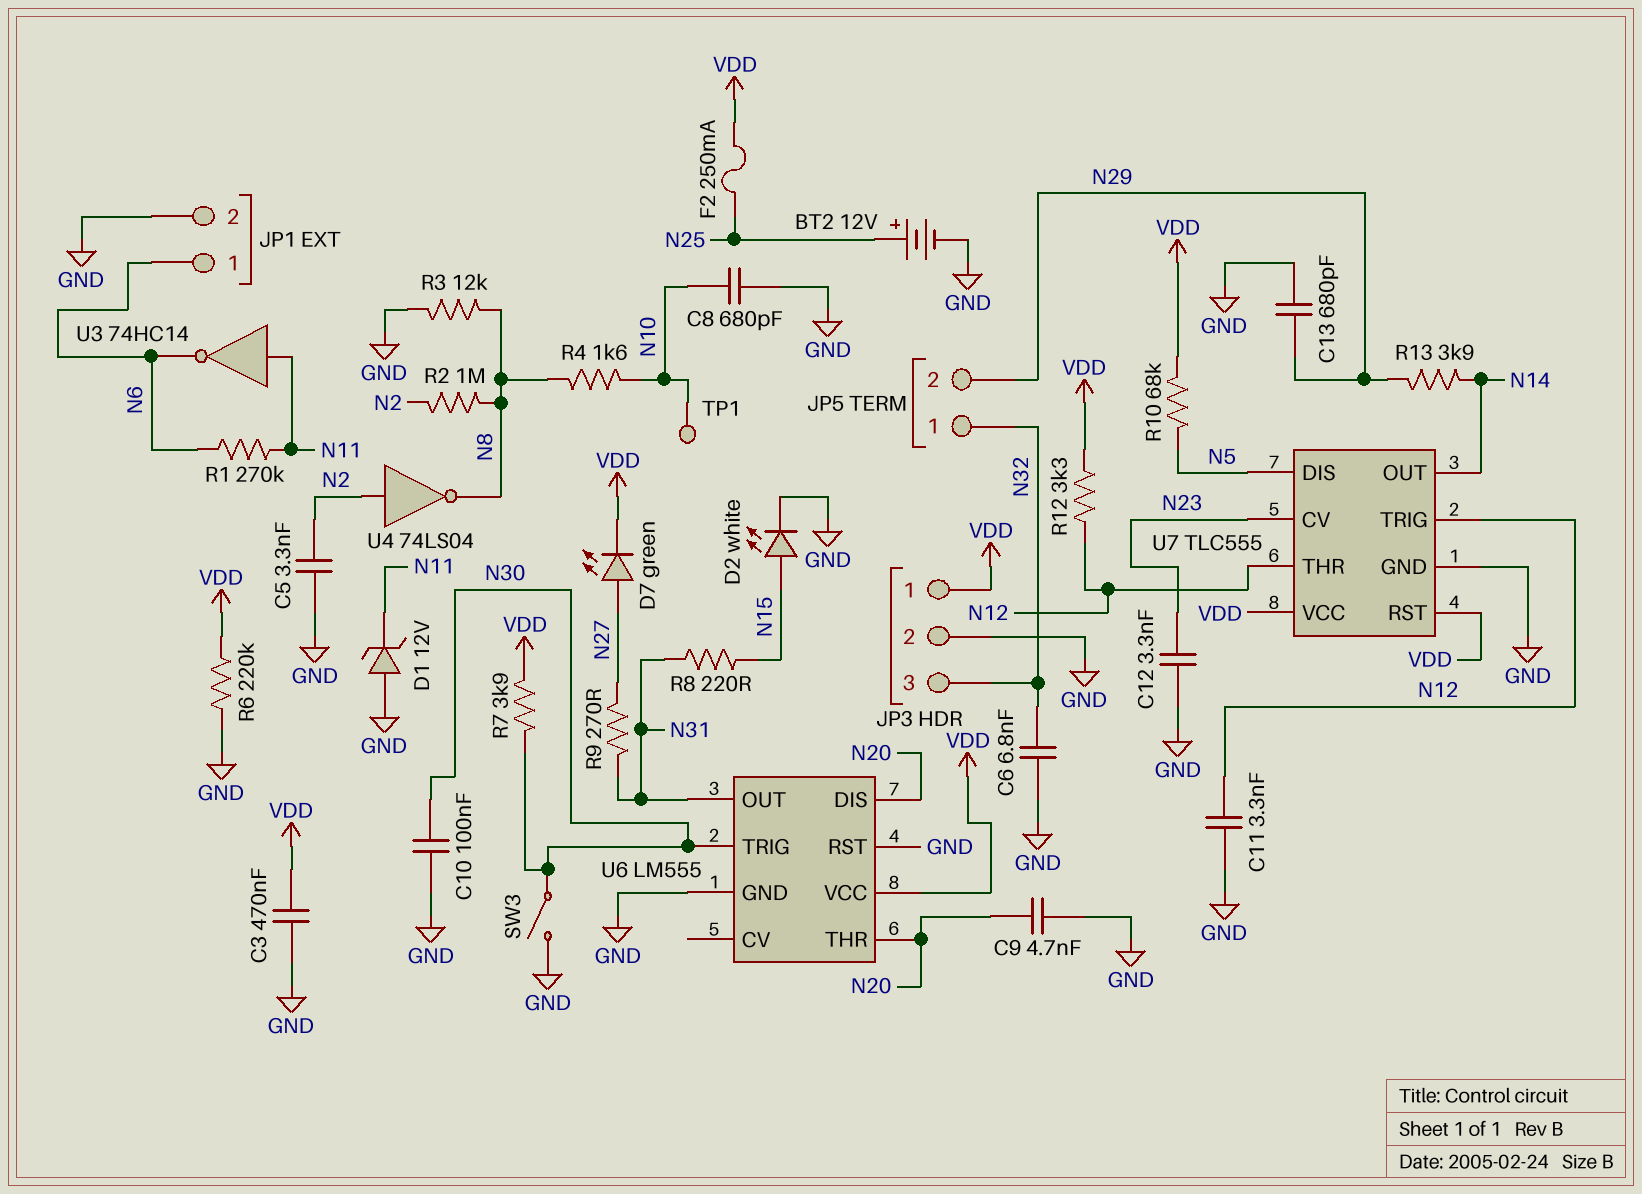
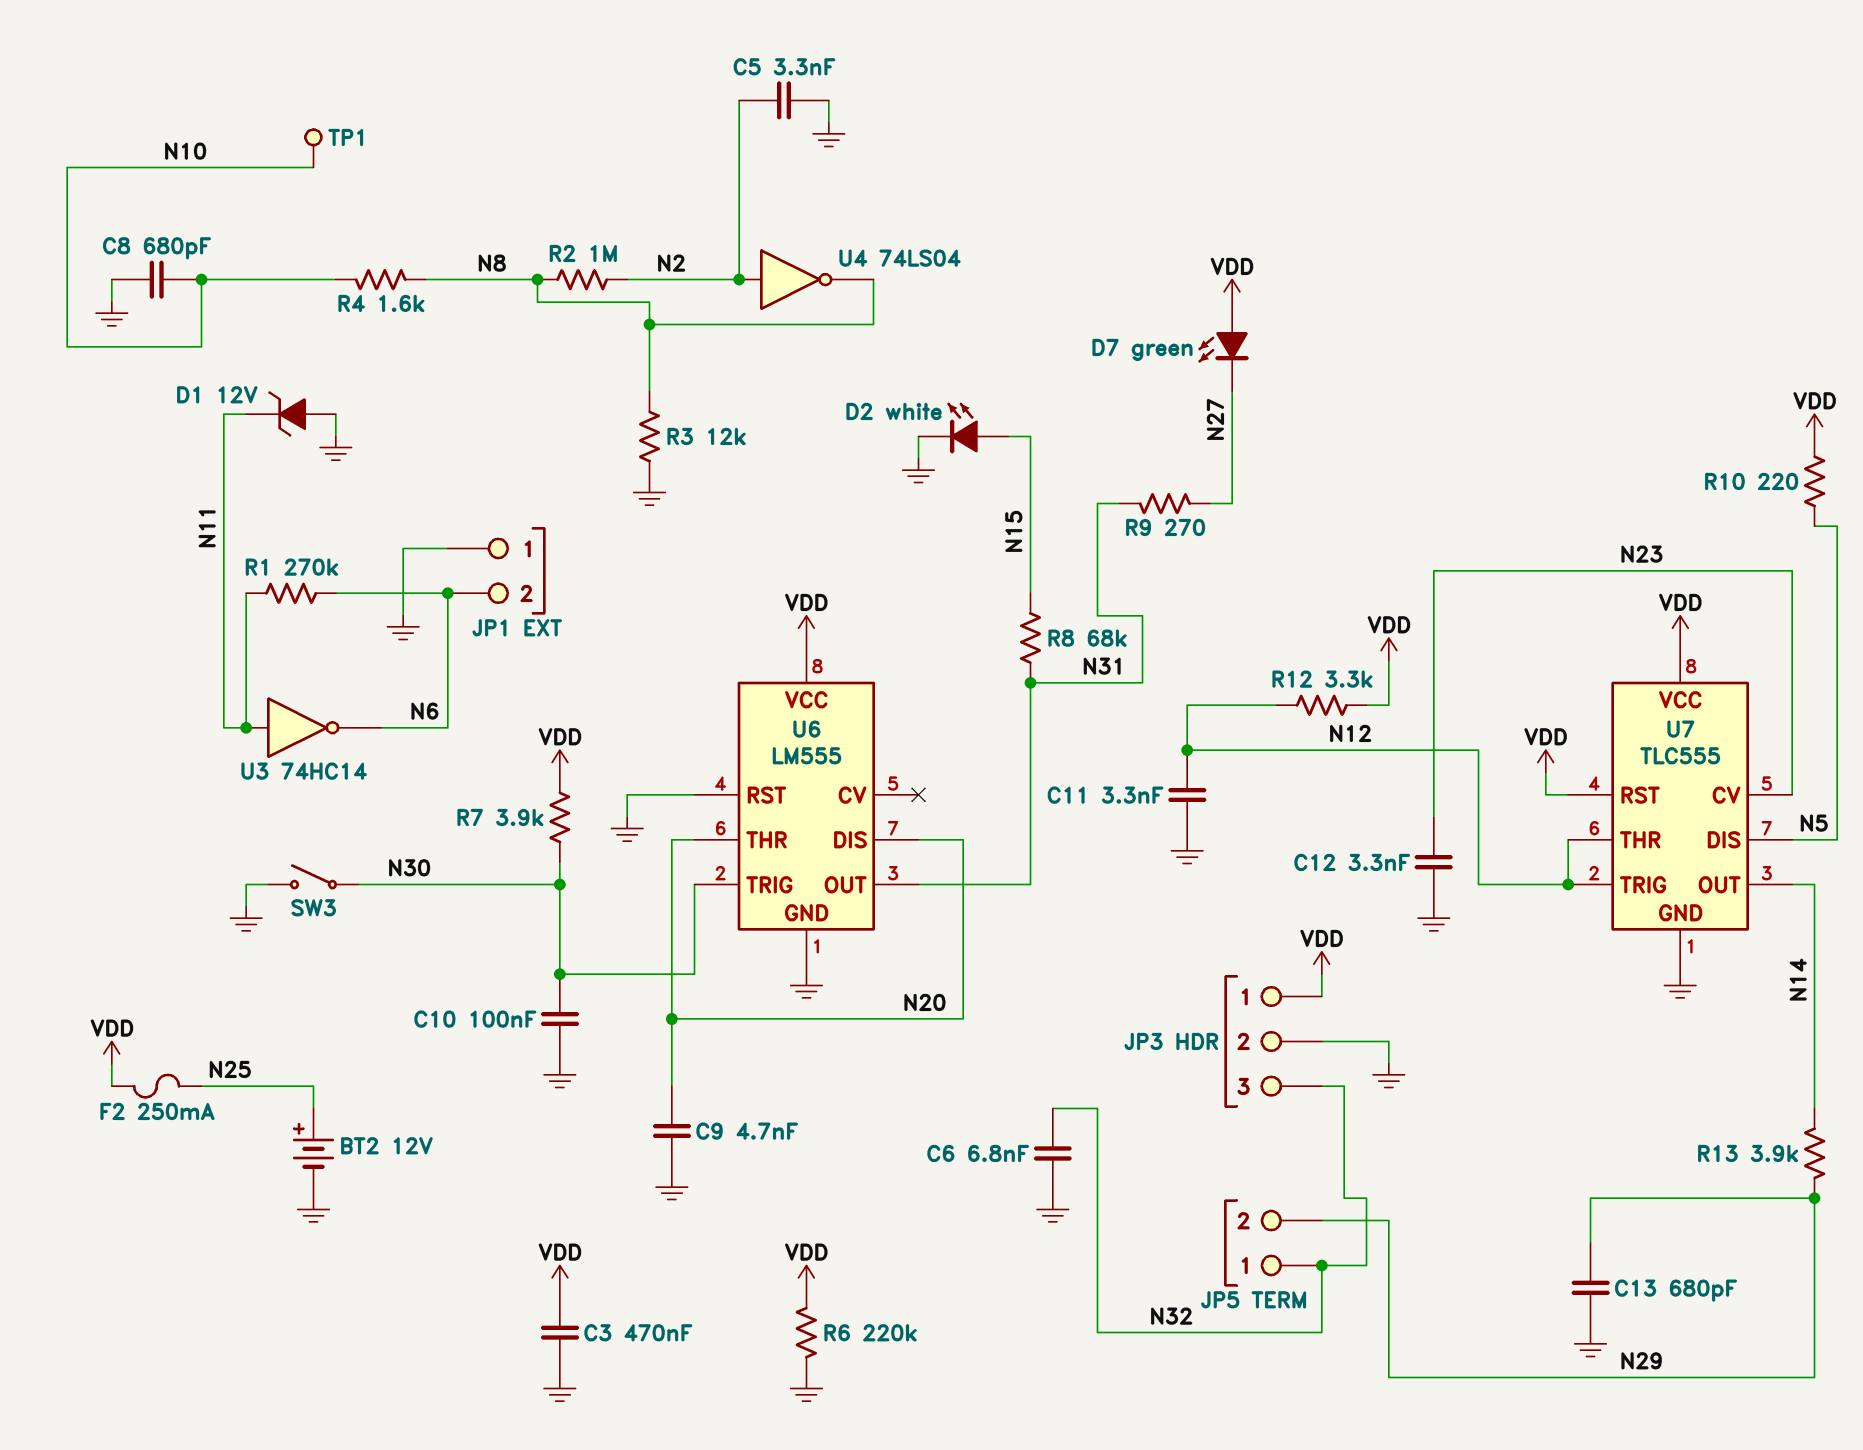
D7: LED green (A N27, K VDD) -> LED green (A VDD, K N27)
JP1 pin 1: N6 -> GND
JP1 pin 2: GND -> N6
R8: 220 (N15, N31) -> 68k (N15, N31)
R10: 68k (N5, VDD) -> 220 (N5, VDD)

